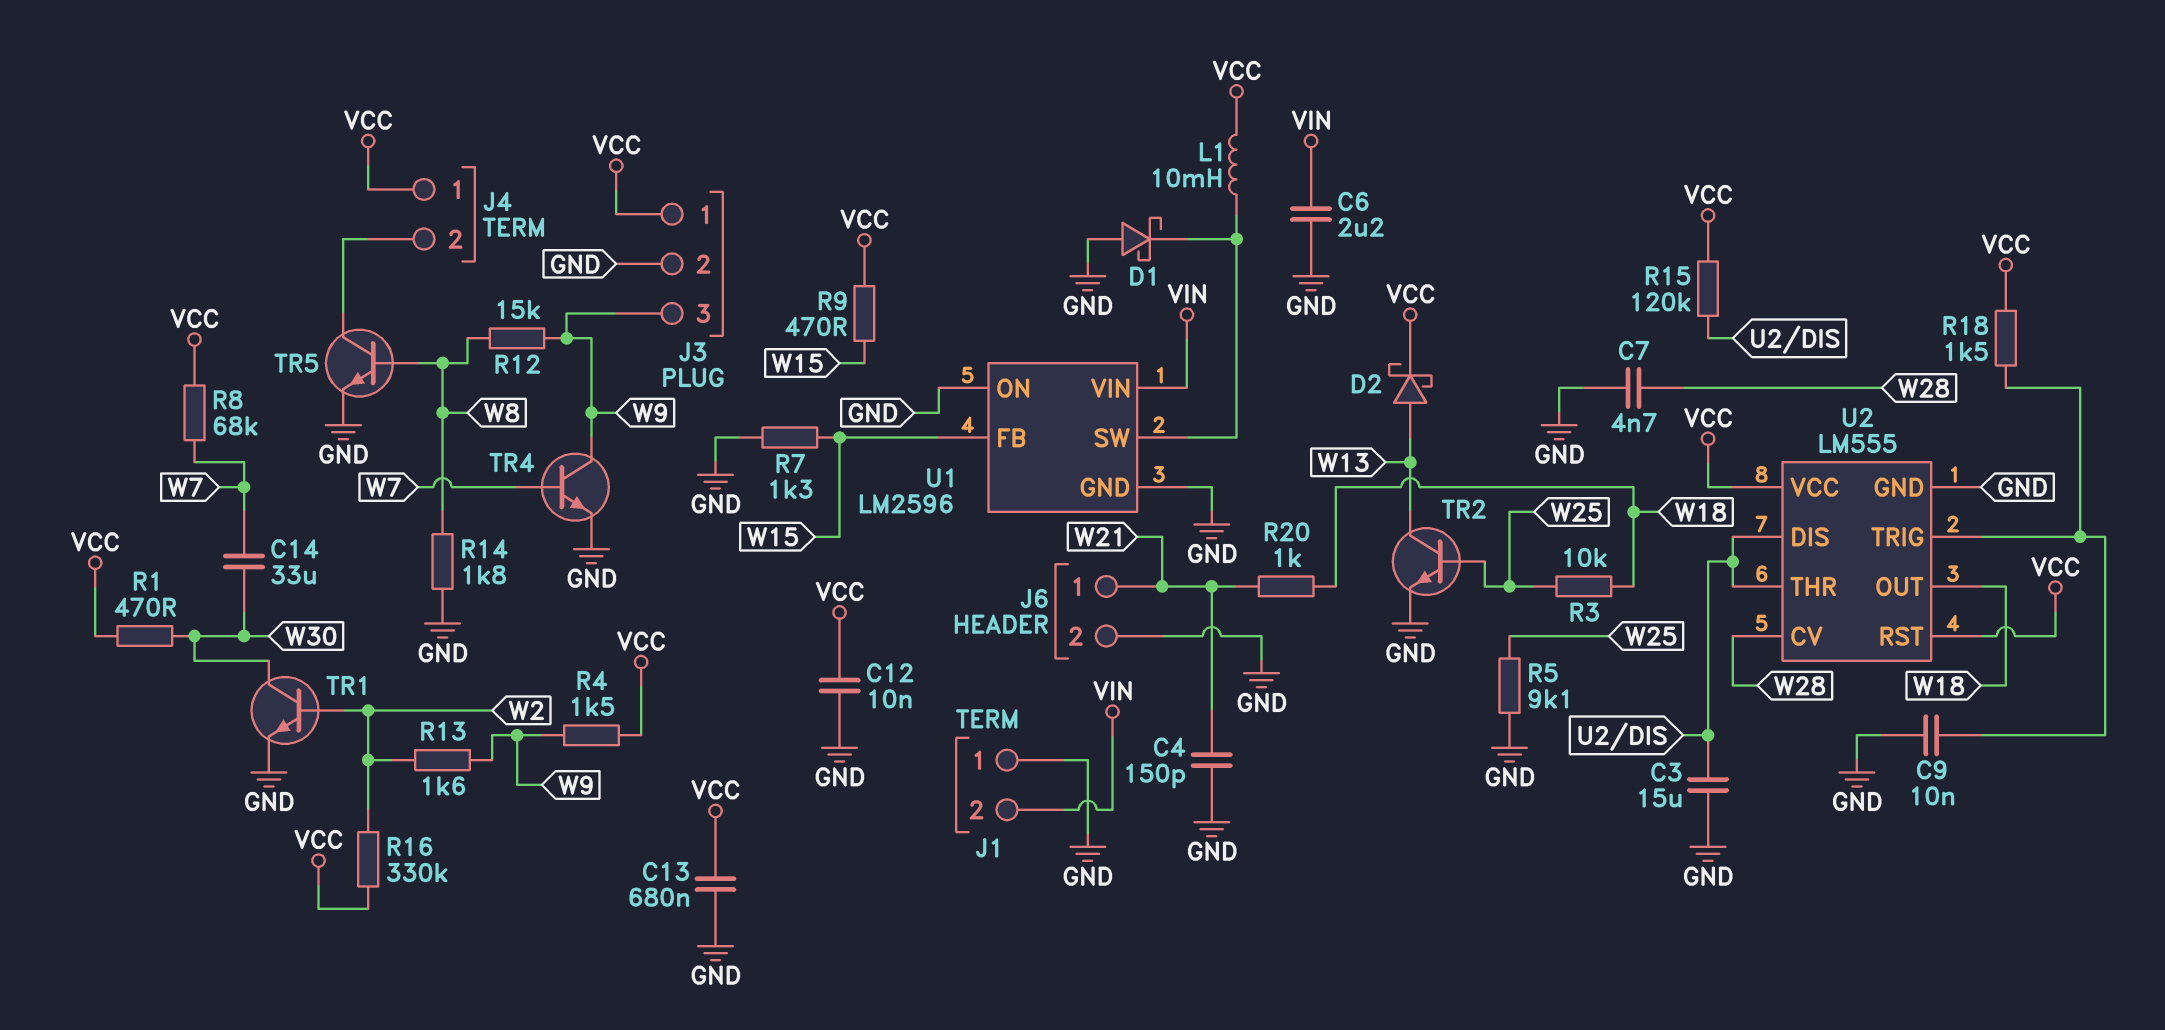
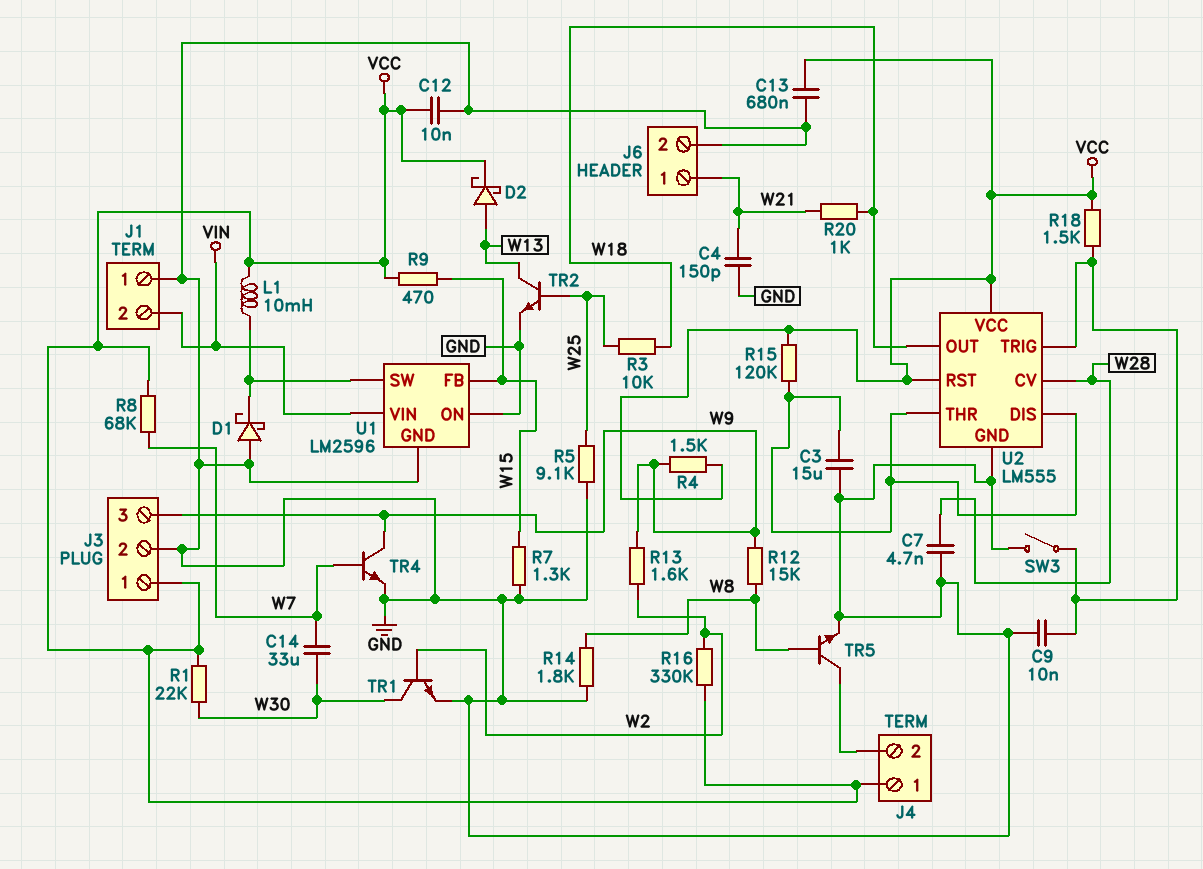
C6: 2.2uF (GND, VIN) -> none
R1: 470 (VCC, W30) -> 22k (VCC, W30)
SW3: none -> switch (GND, U2/TRIG)

